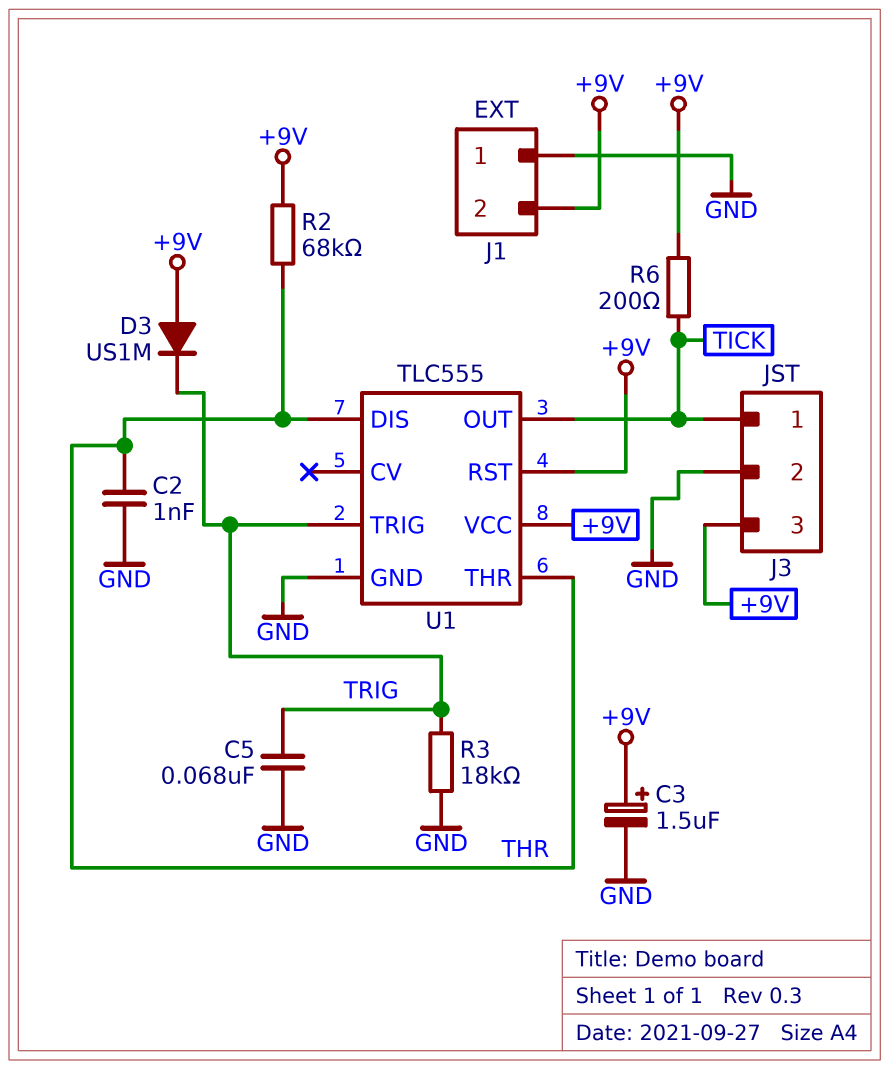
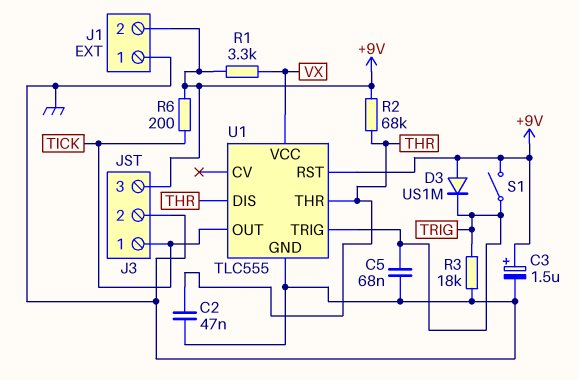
C2: 1nF (GND, THR) -> 47nF (GND, THR)
R1: none -> 3.3k (+9V, VX)
S1: none -> switch (+9V, TRIG)
U1 pin VCC: +9V -> VX

